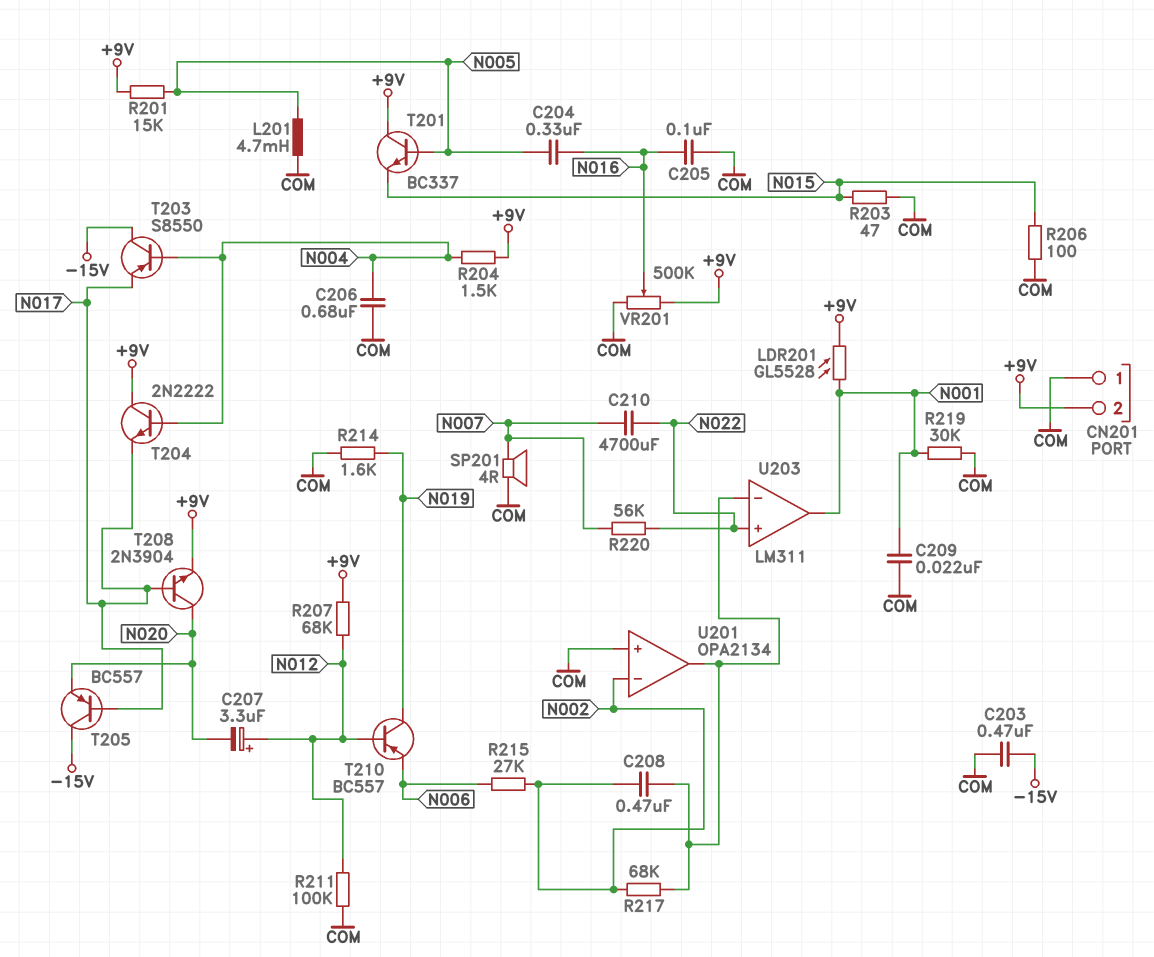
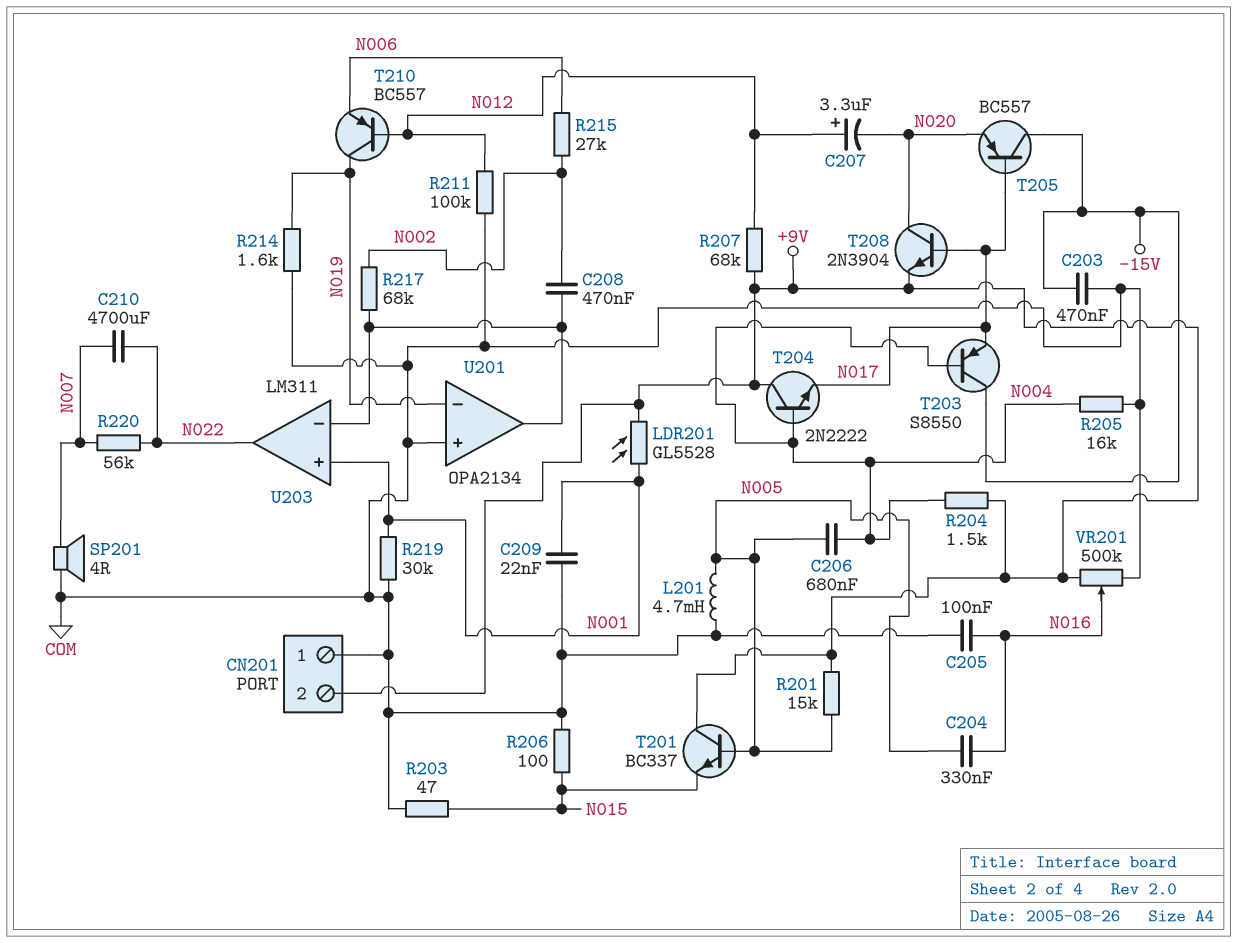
C206: 680nF (COM, N004) -> 680nF (N004, N005)
R205: none -> 16k (COM, N004)
U201 pin in-: N002 -> N019
U203 pin in+: N022 -> N001
U203 pin out: N001 -> N022

